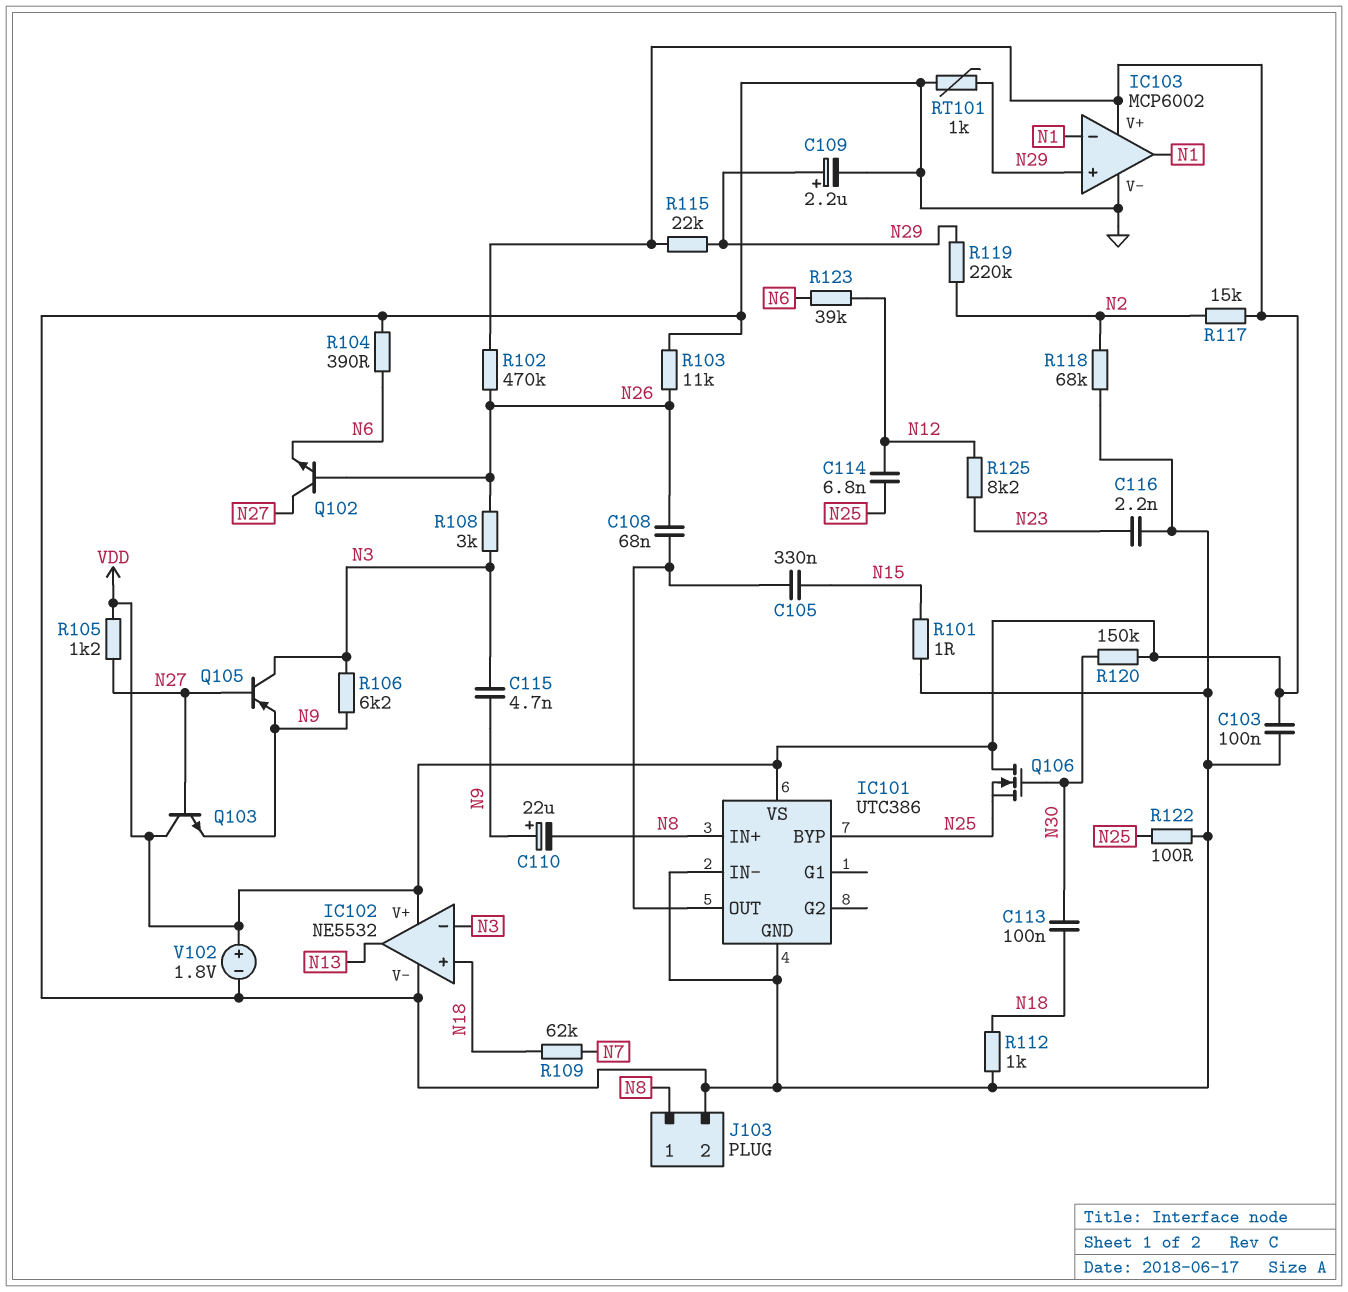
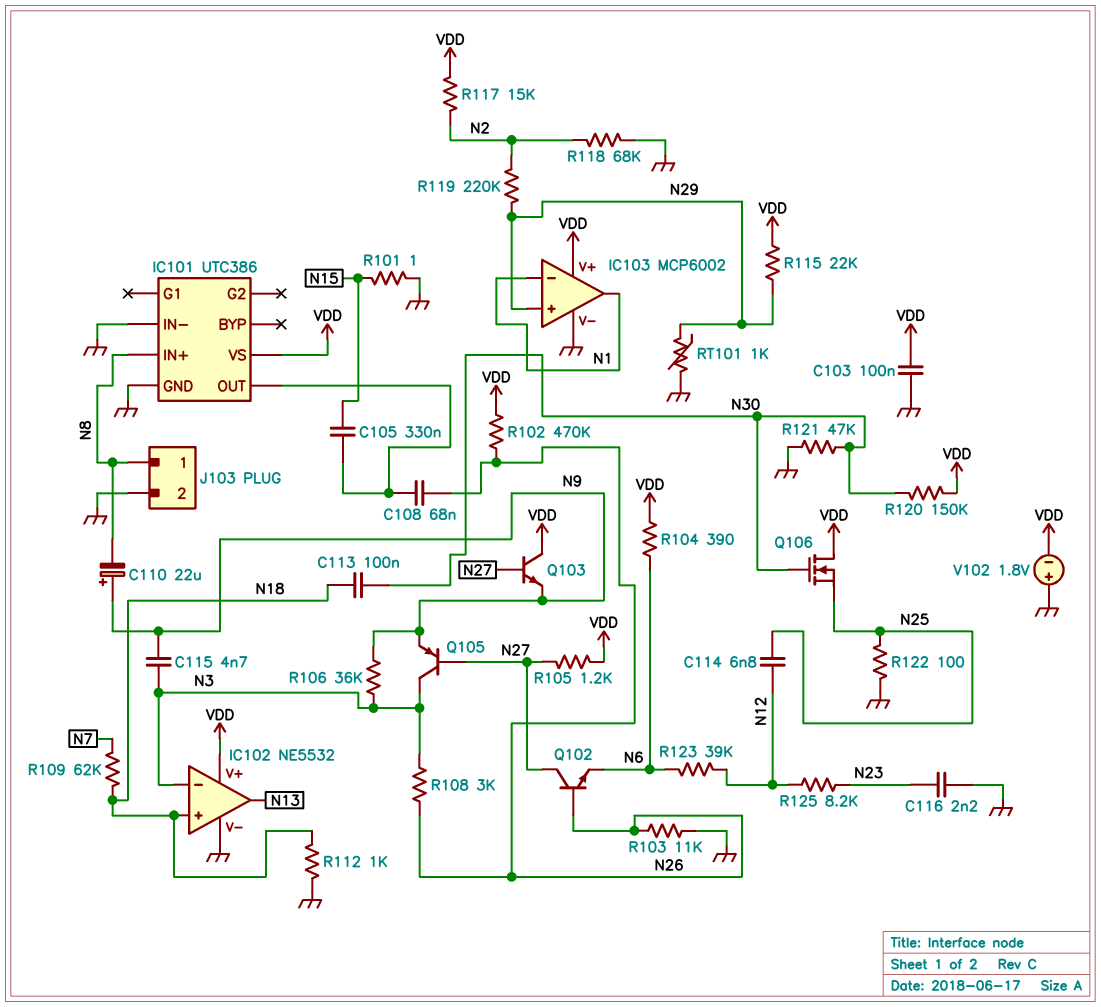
C109: 2.2uF (plus N29, minus GND) -> none
IC101 pin BYP: N25 -> none
R104: 390 (GND, N6) -> 390 (N6, VDD)
R106: 6.2k (N3, N9) -> 36k (N3, N9)
R121: none -> 47k (GND, N30)
V102: 1.8V (plus VDD, minus GND) -> 1.8V (plus GND, minus VDD)

